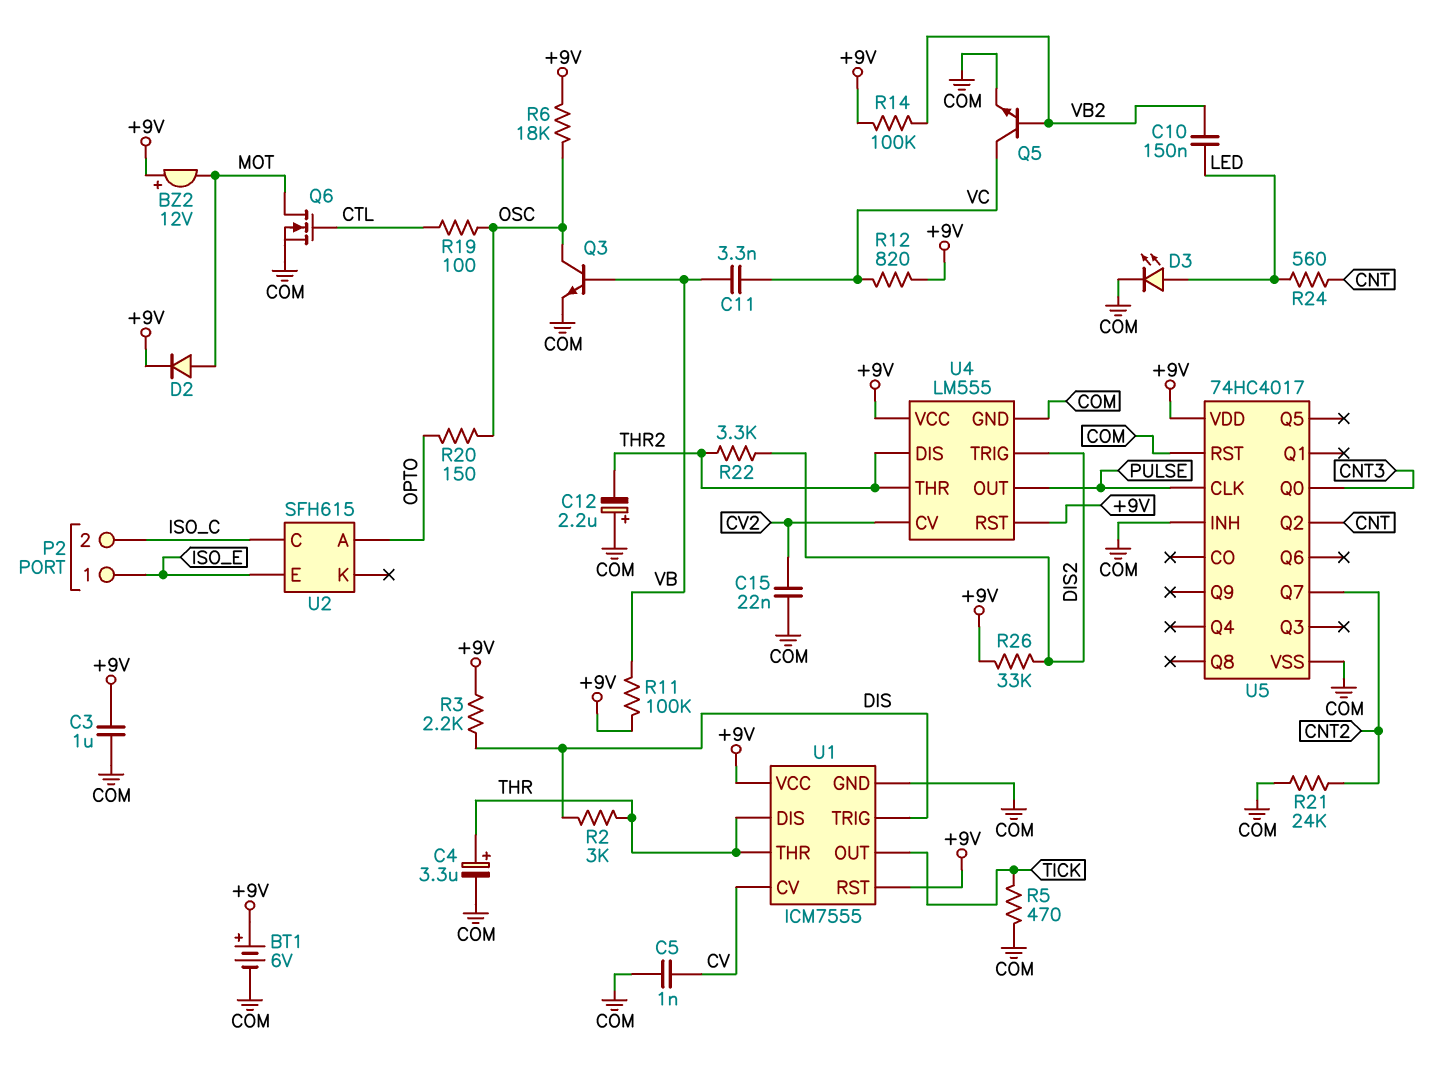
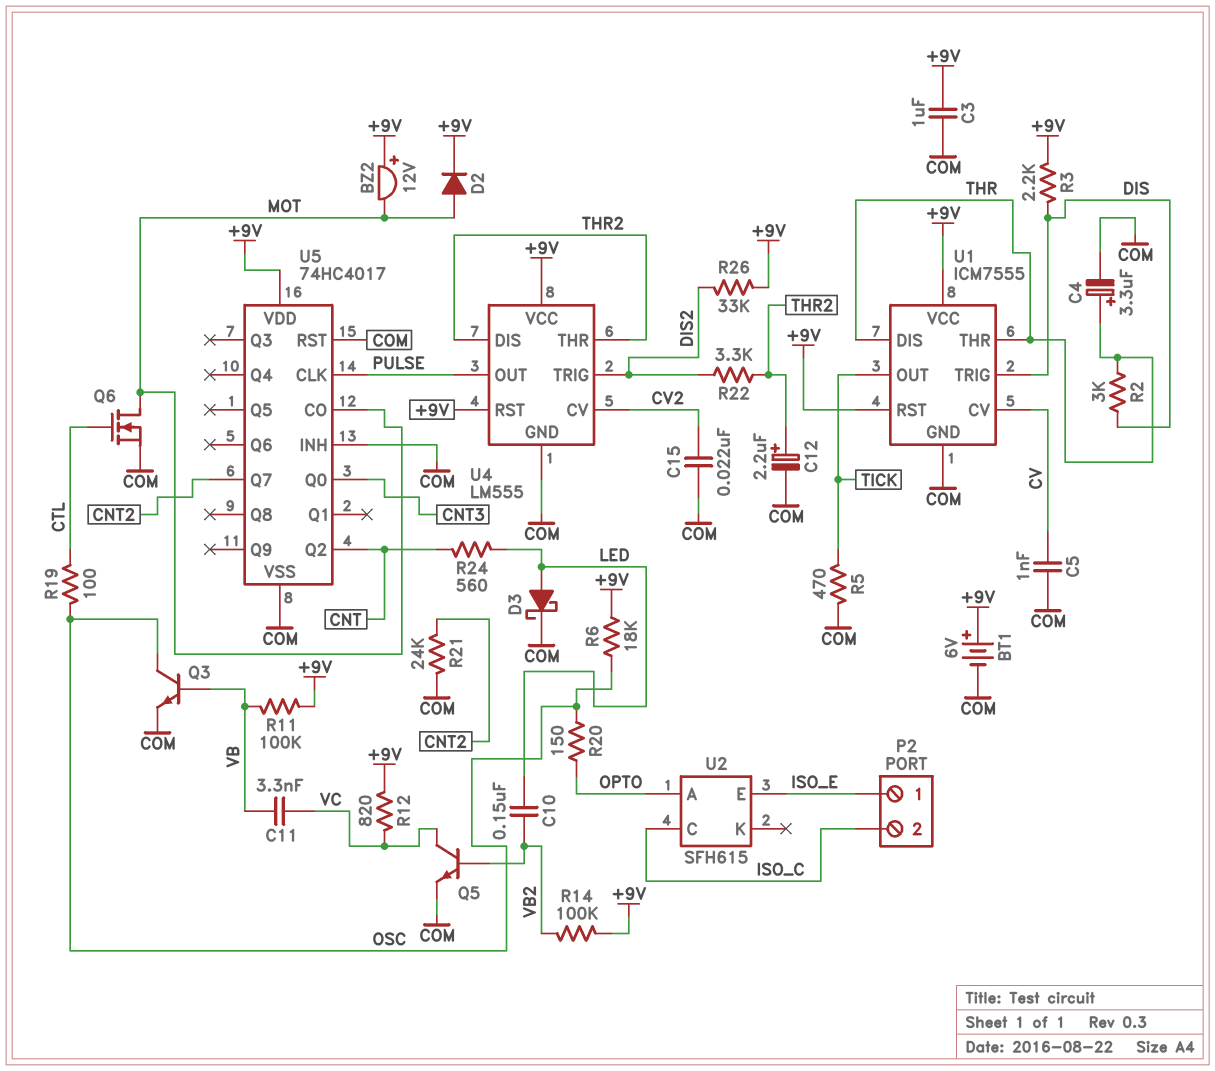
C12: 2.2uF (plus COM, minus THR2) -> 2.2uF (plus THR2, minus COM)
D3: LED (A LED, K COM) -> schottky (A LED, K COM)
U5 pin CO: none -> MOT

